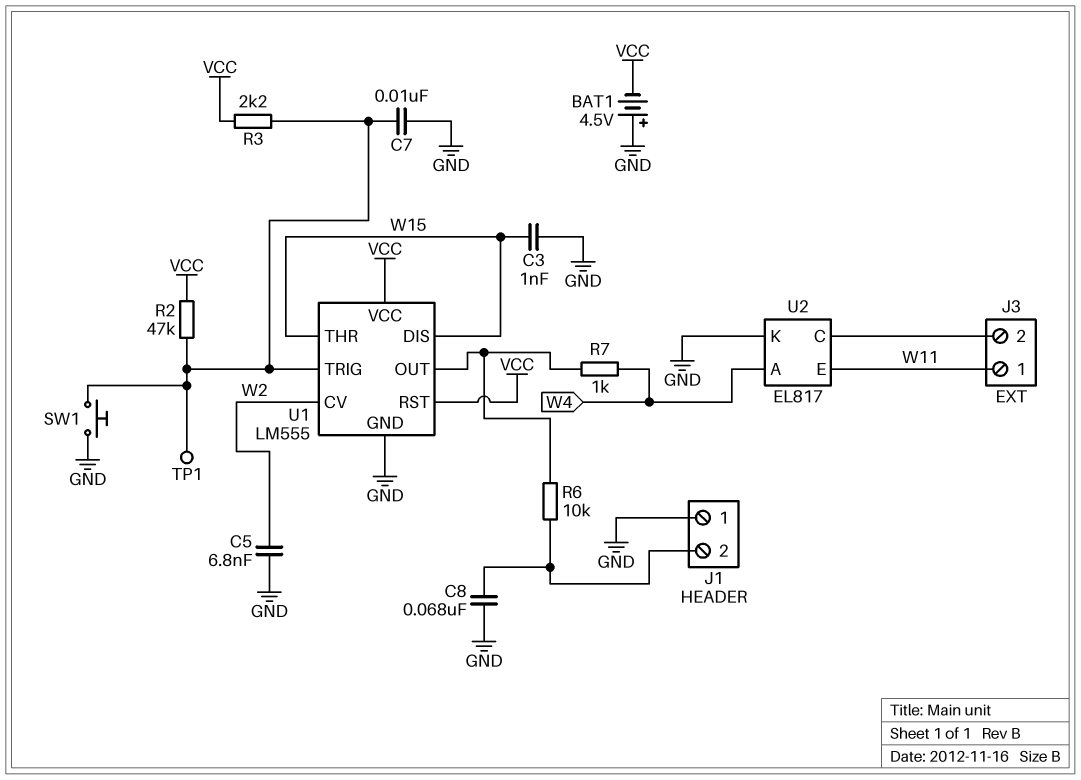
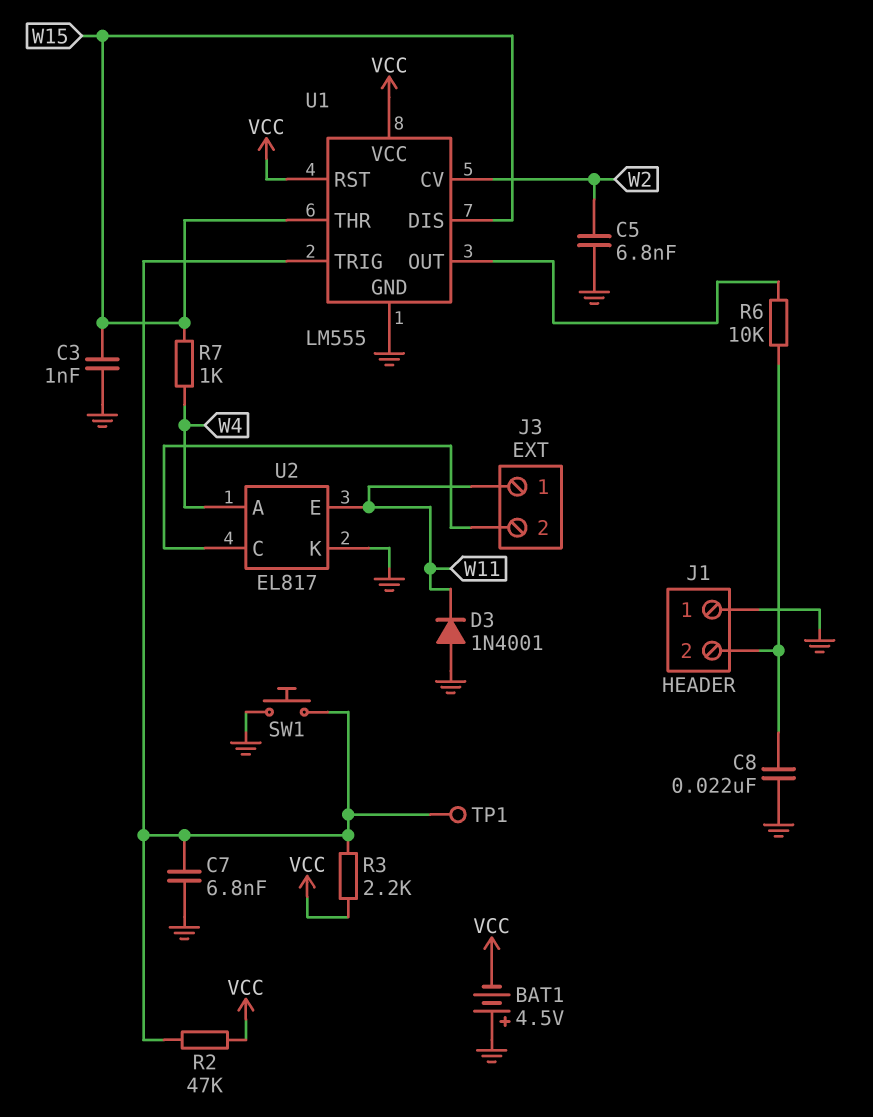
C7: 10nF (GND, U1/TRIG) -> 6.8nF (GND, U1/TRIG)
C8: 68nF (GND, J1/2) -> 22nF (GND, J1/2)
D3: none -> diode 1N4001 (A GND, K W11)
R7: 1k (U1/OUT, W4) -> 1k (W4, W15)

